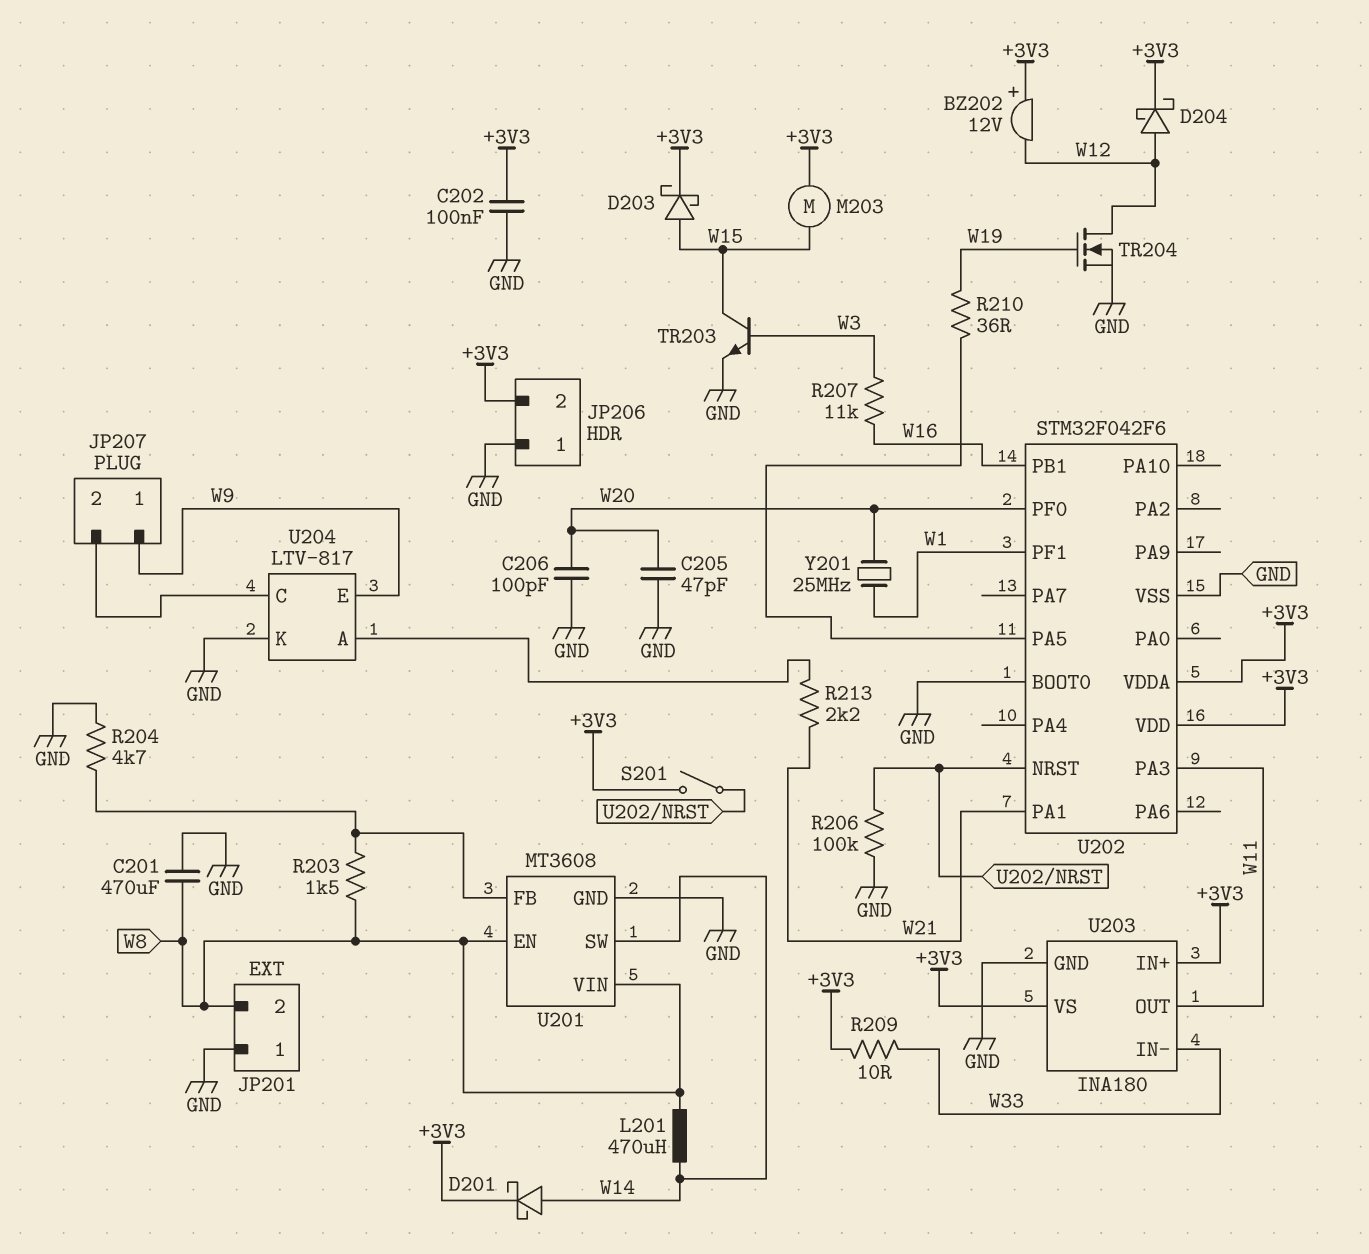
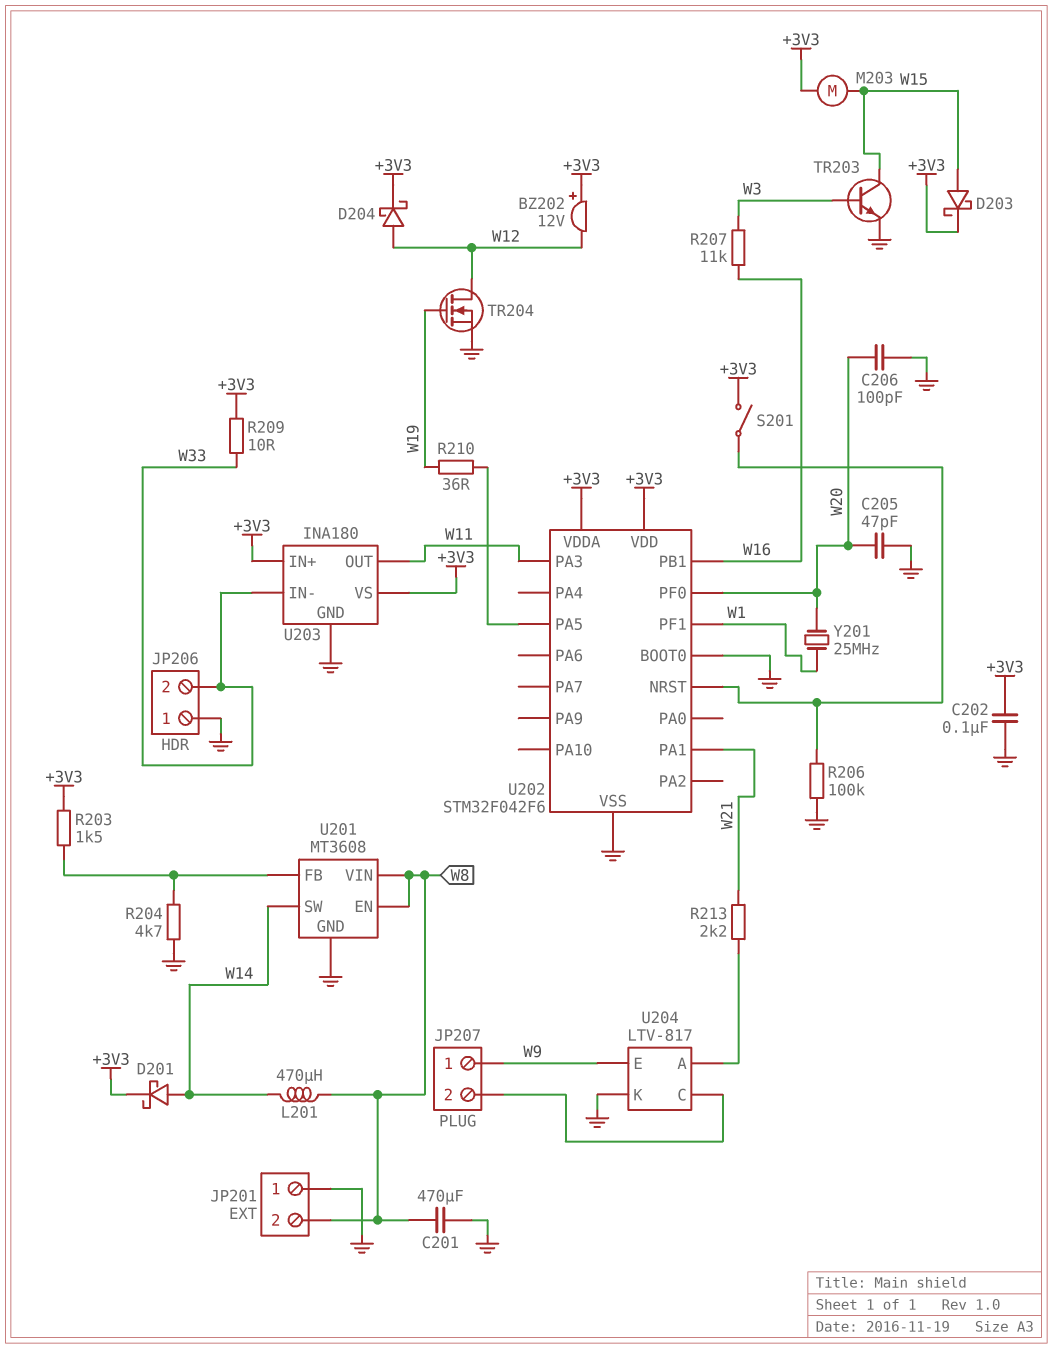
JP206 pin 2: +3V3 -> W33
R203: 1.5k (U201/FB, W8) -> 1.5k (+3V3, U201/FB)

